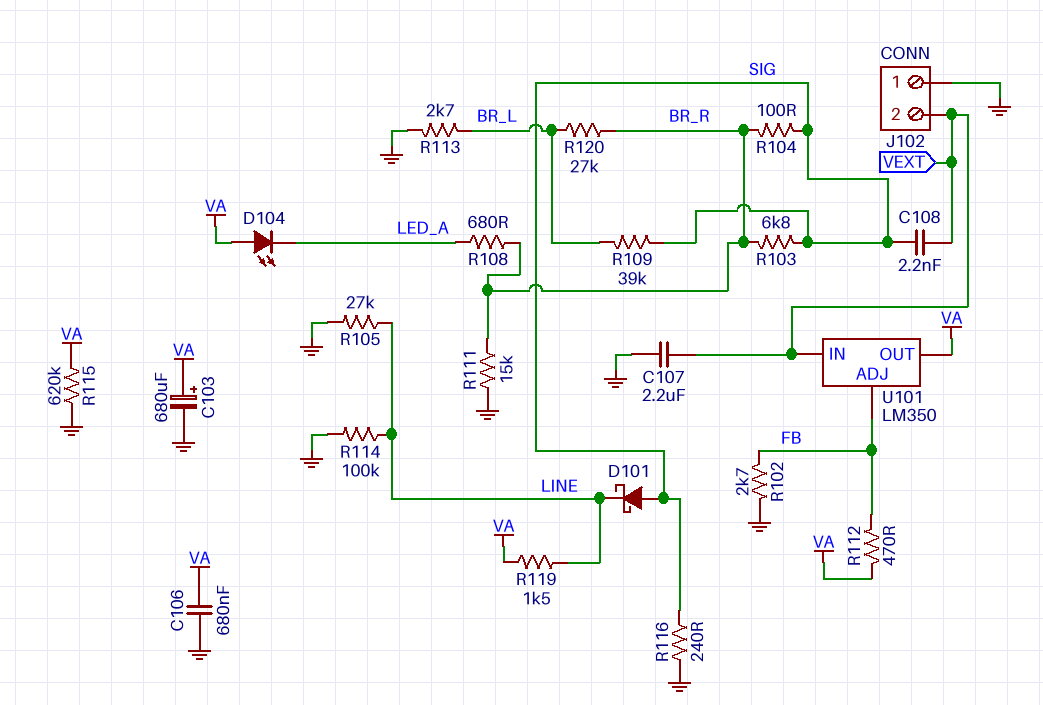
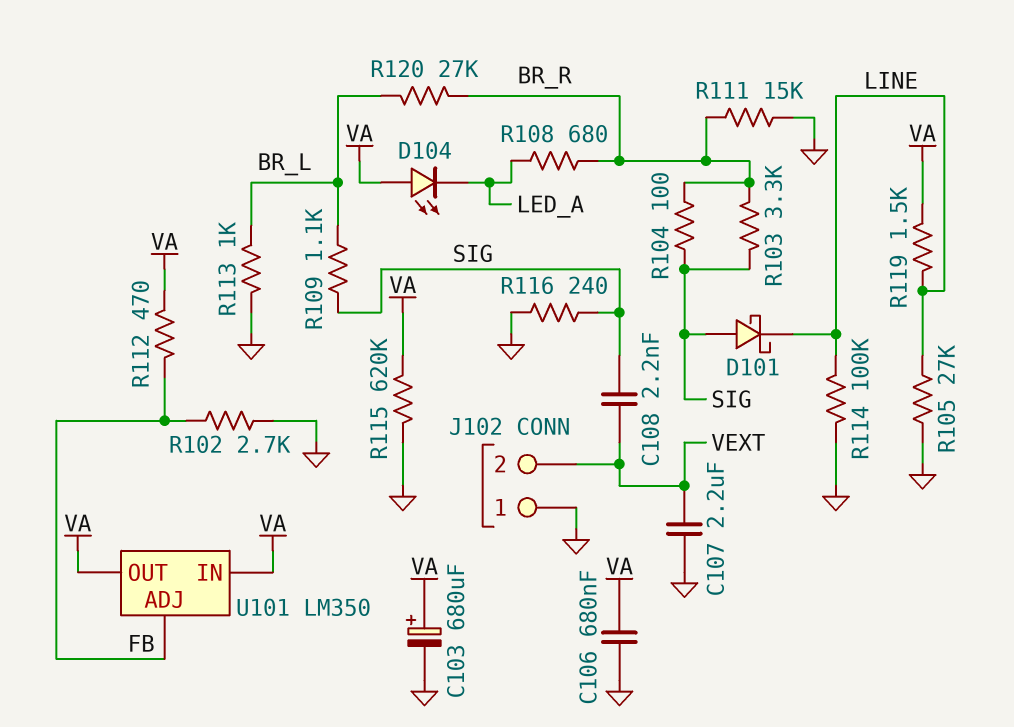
R103: 6.8k (BR_R, SIG) -> 3.3k (BR_R, SIG)
R109: 39k (BR_L, SIG) -> 1.1k (BR_L, SIG)
R113: 2.7k (BR_L, GND) -> 1k (BR_L, GND)
U101 pin IN: VEXT -> VA

